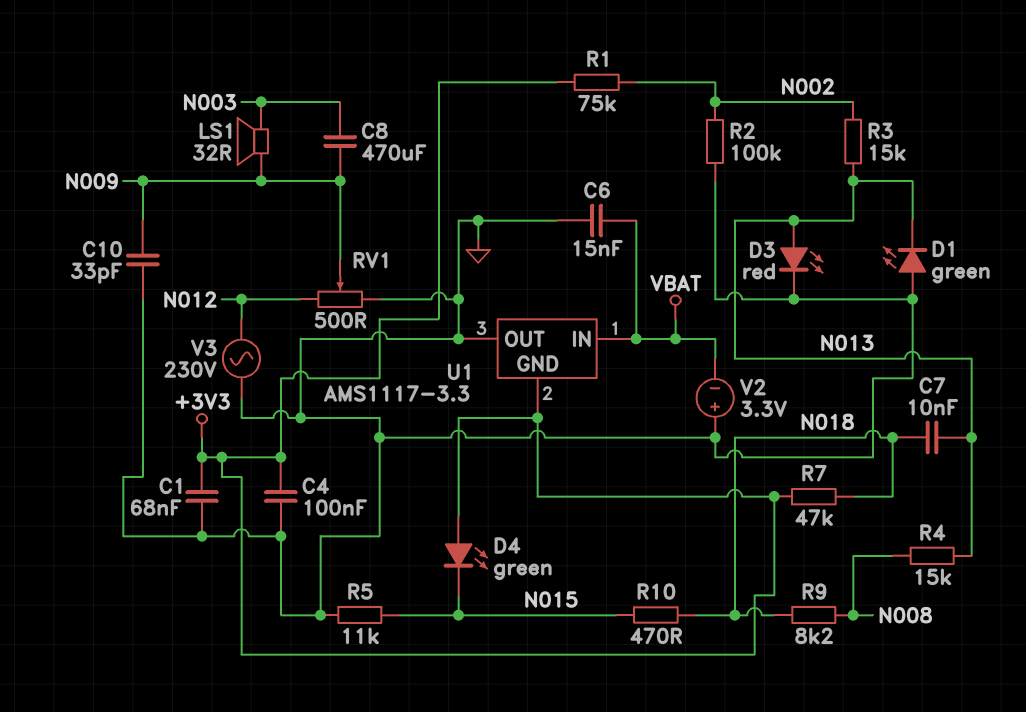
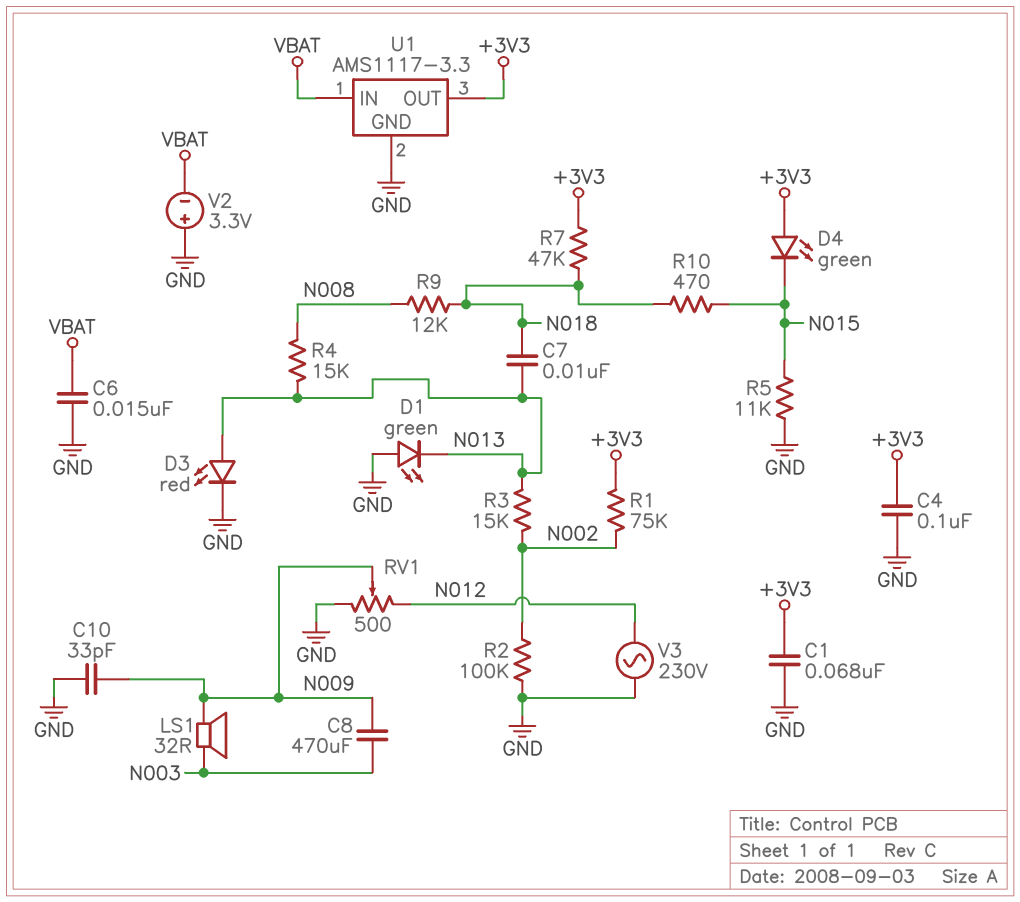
R9: 8.2k (N008, N018) -> 12k (N008, N018)
U1 pin GND: +3V3 -> GND
U1 pin OUT: GND -> +3V3

